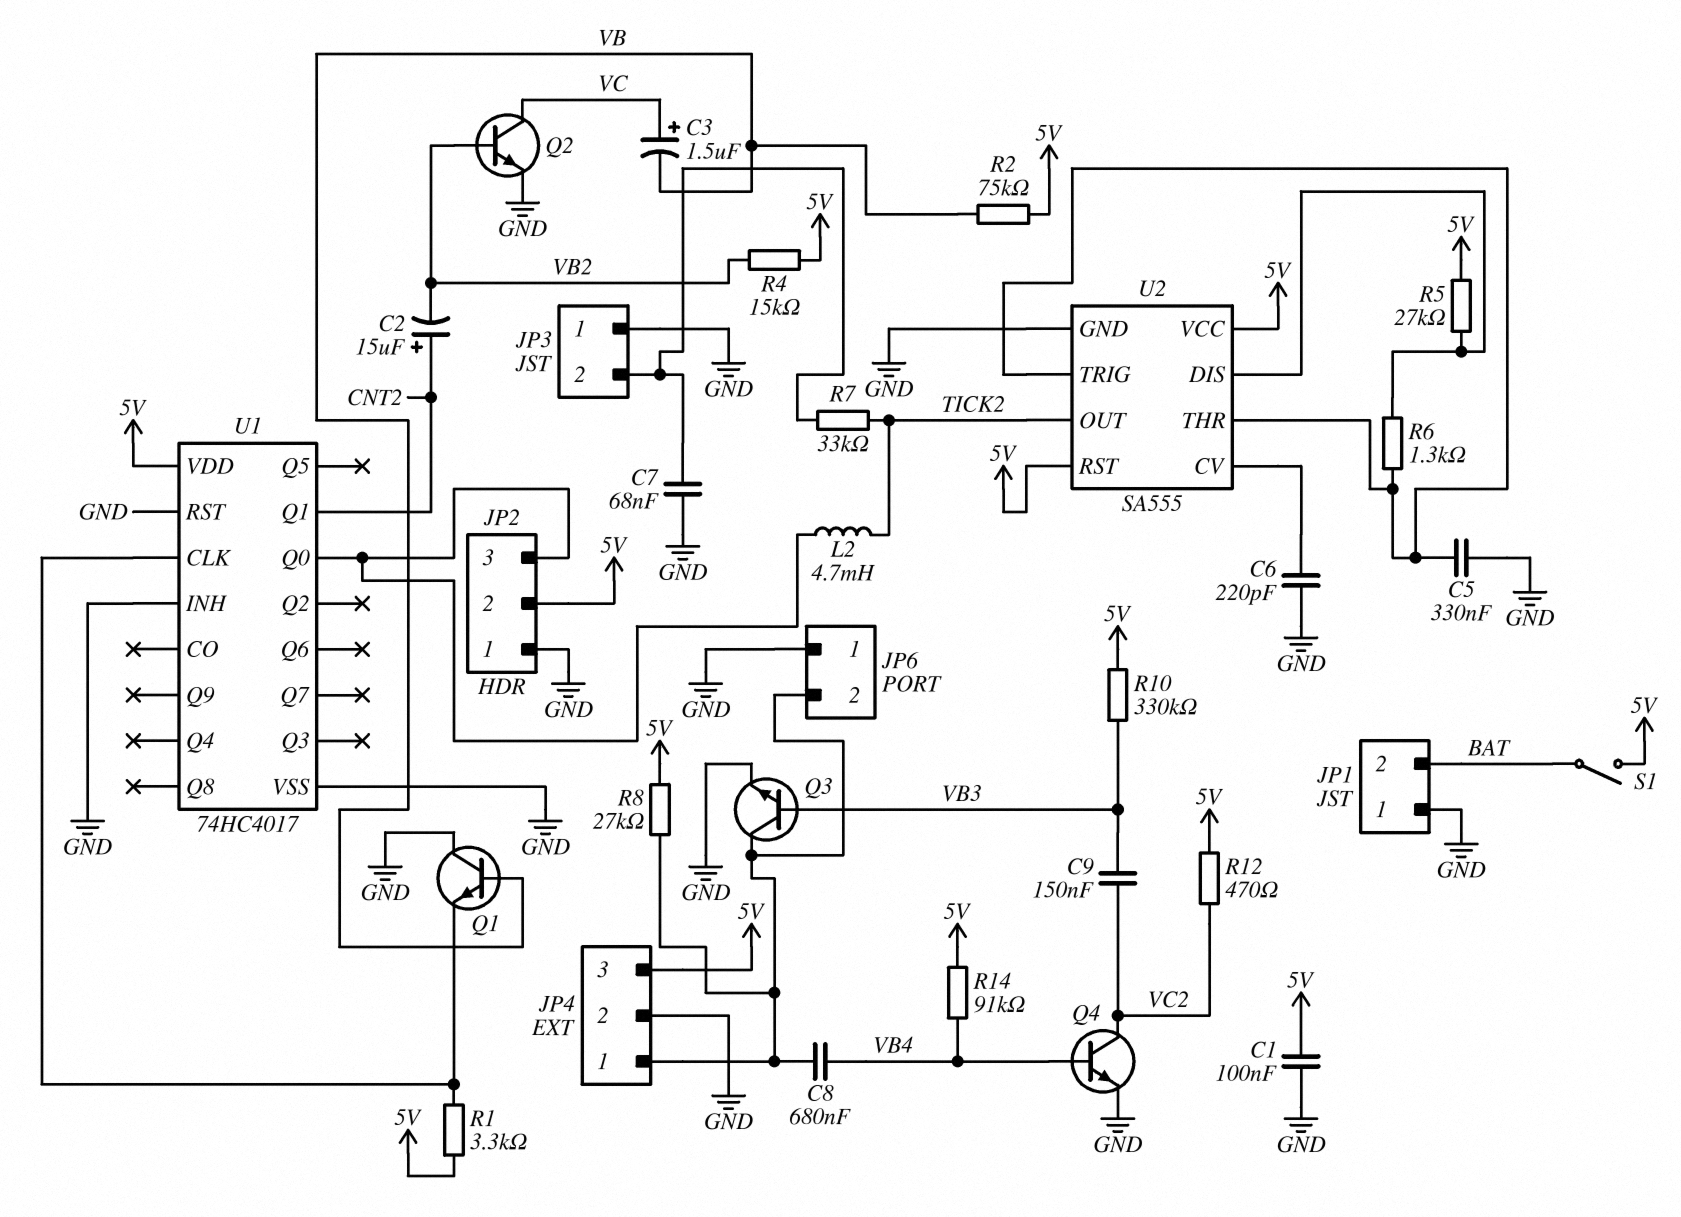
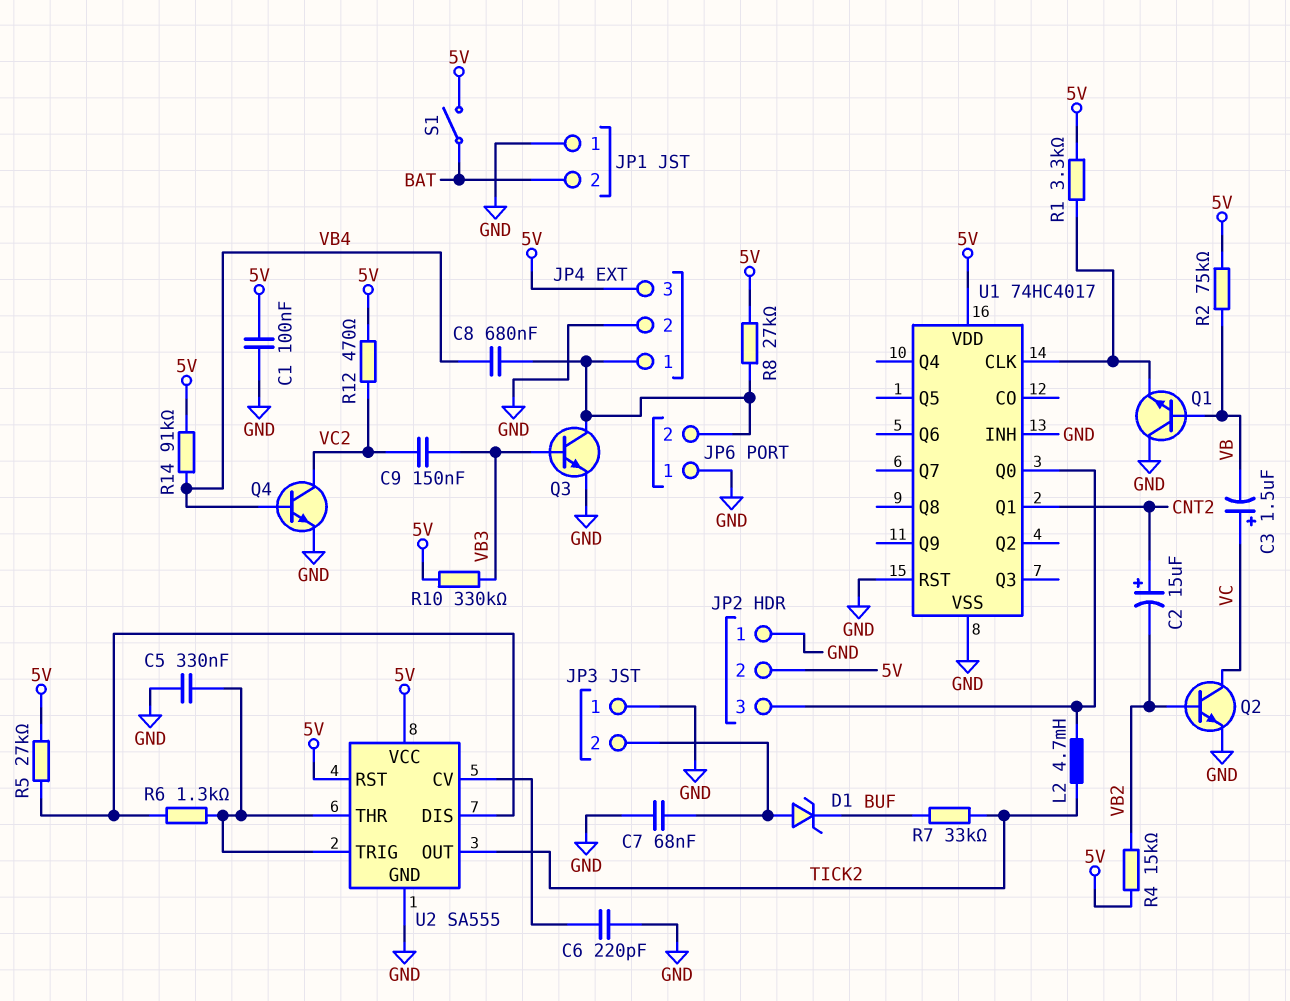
D1: none -> zener (A JP3/2, K BUF)
R7: 33k (JP3/2, TICK2) -> 33k (BUF, TICK2)

